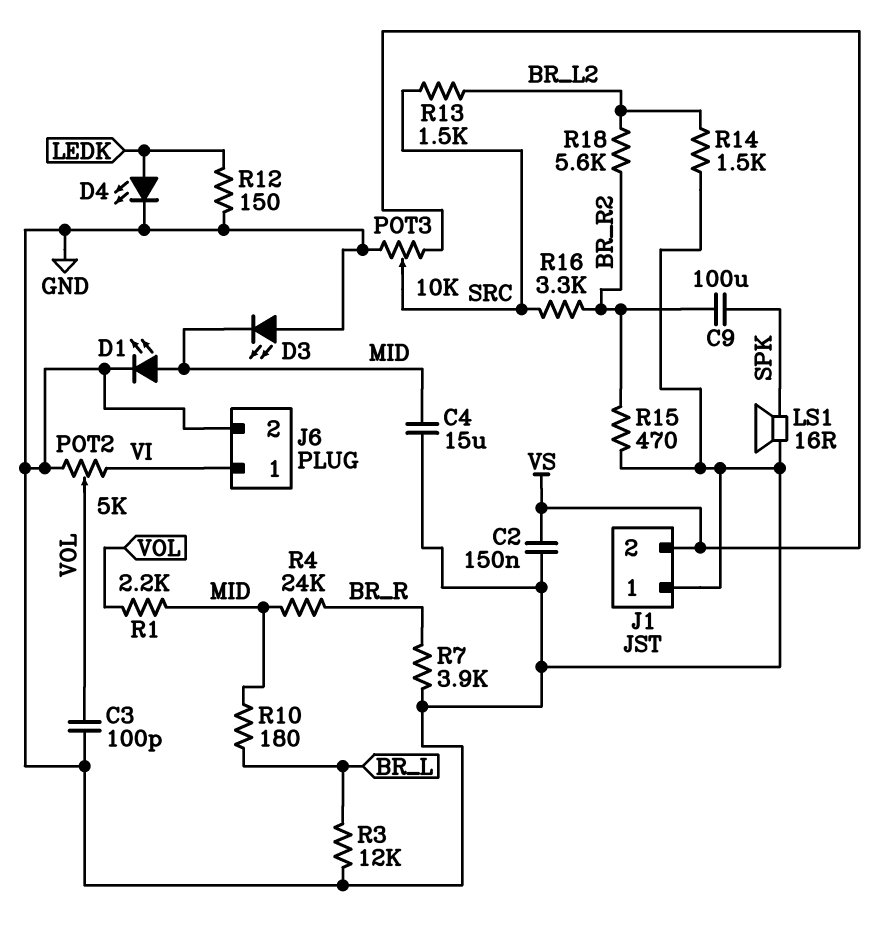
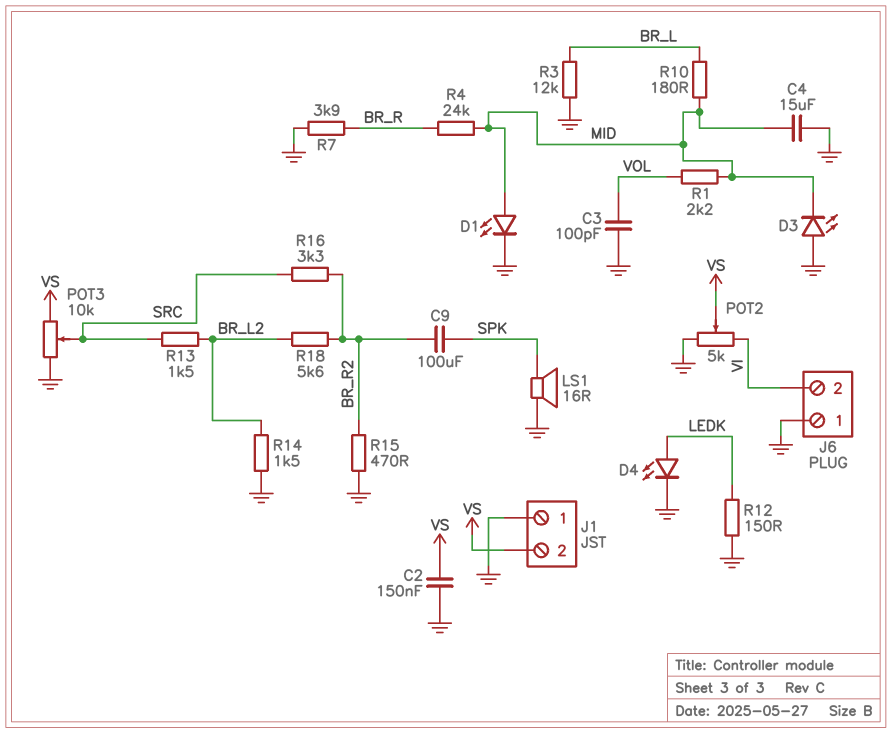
J6 pin 1: VI -> GND
J6 pin 2: GND -> VI
POT2: 5k (GND, VI, wiper VOL) -> 5k (GND, VI, wiper VS)

